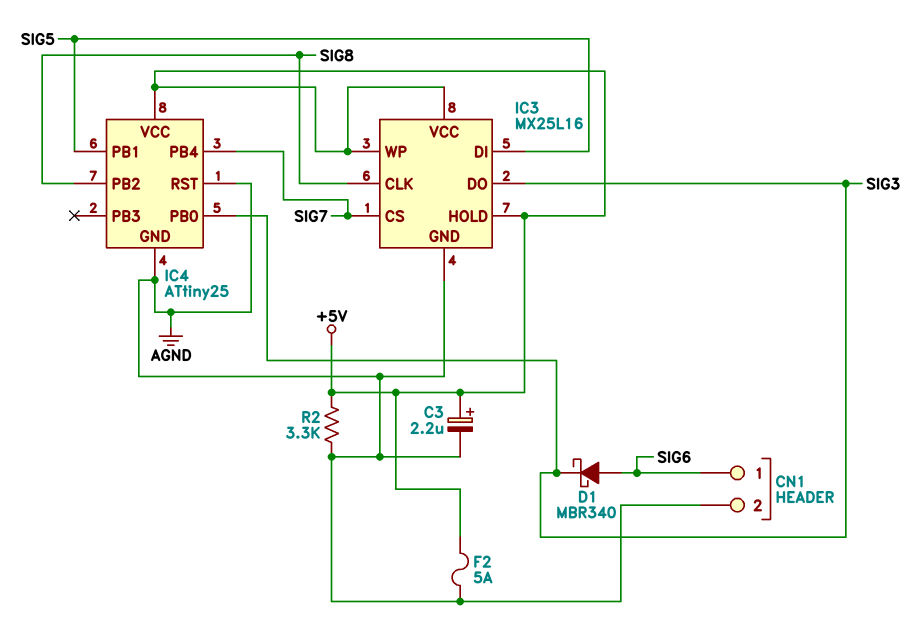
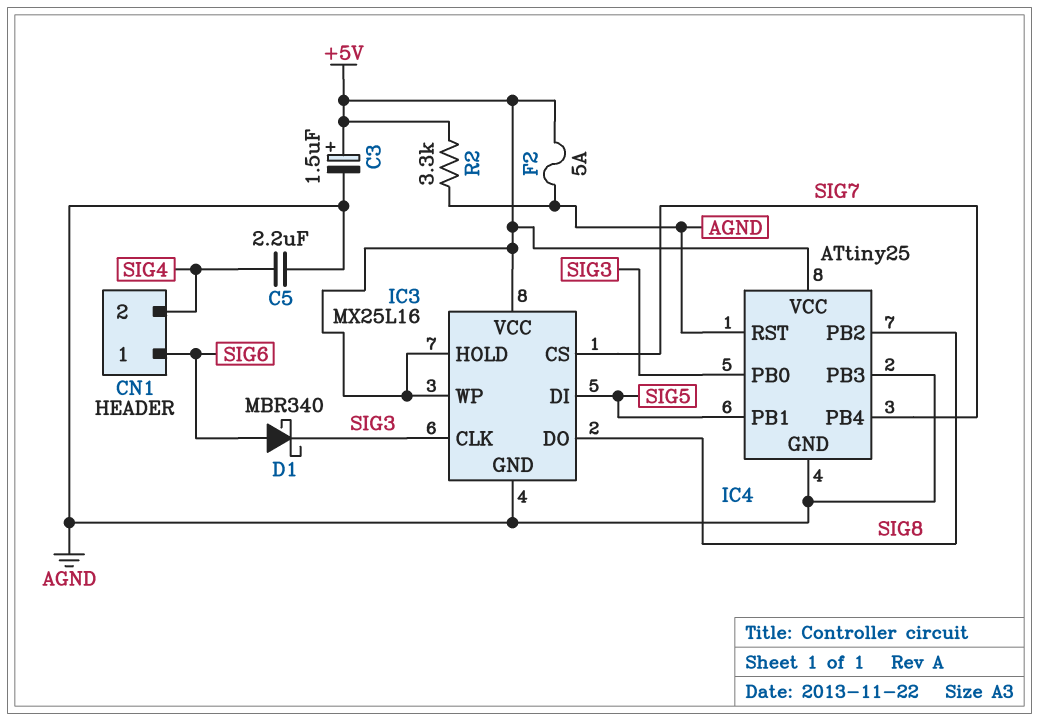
C3: 2.2uF (plus +5V, minus AGND) -> 1.5uF (plus +5V, minus AGND)
C5: none -> 2.2uF (AGND, SIG4)
CN1 pin 2: AGND -> SIG4
IC3 pin CLK: SIG8 -> SIG3
IC3 pin DO: SIG3 -> SIG8
IC4 pin PB3: none -> AGND

